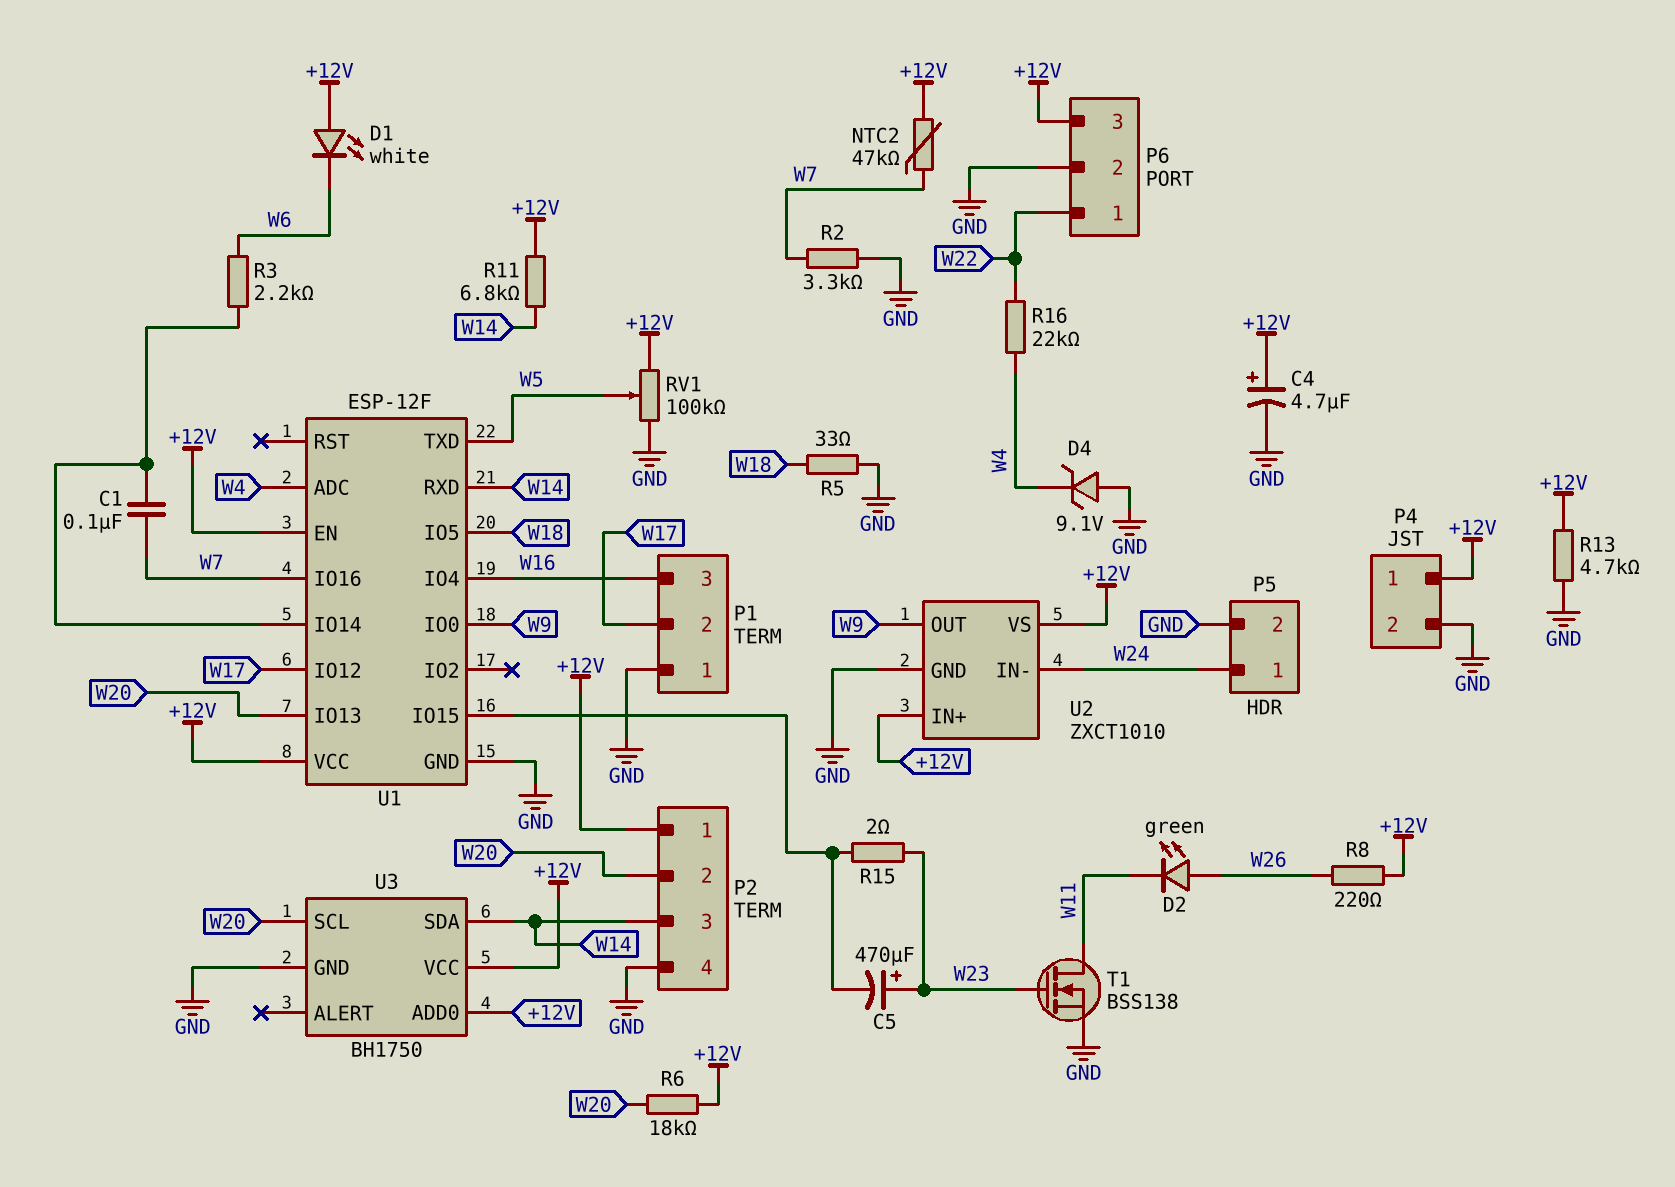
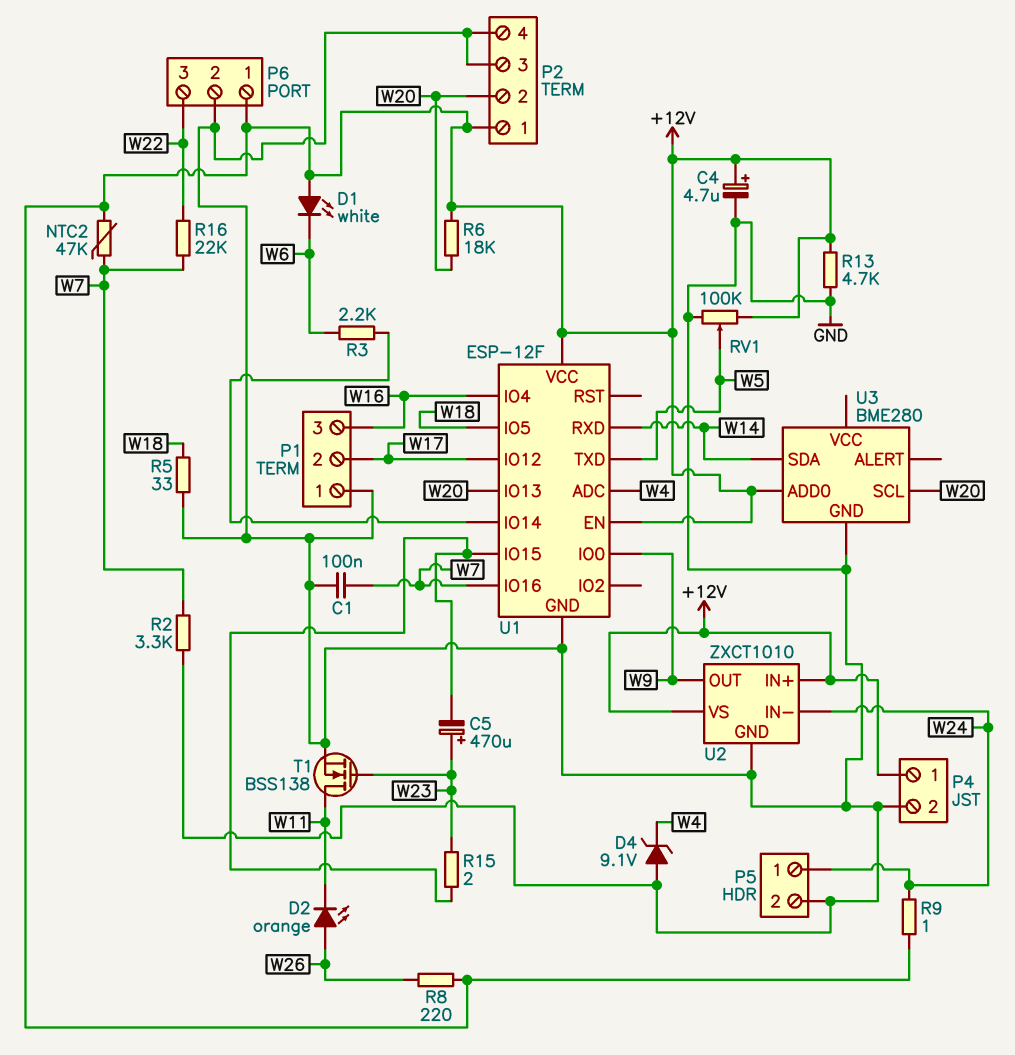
C1: 100nF (U1/IO14, W7) -> 100nF (GND, W7)
D2: LED green (A W26, K W11) -> LED orange (A W26, K W11)
P2 pin 3: W14 -> GND
P6 pin 1: W22 -> +12V
P6 pin 3: +12V -> W22
R9: none -> 1 (+12V, W24)
R11: 6.8k (+12V, W14) -> none
R16: 22k (W4, W22) -> 22k (W7, W22)
U3: BH1750 -> BME280
U3 pin VCC: +12V -> none

